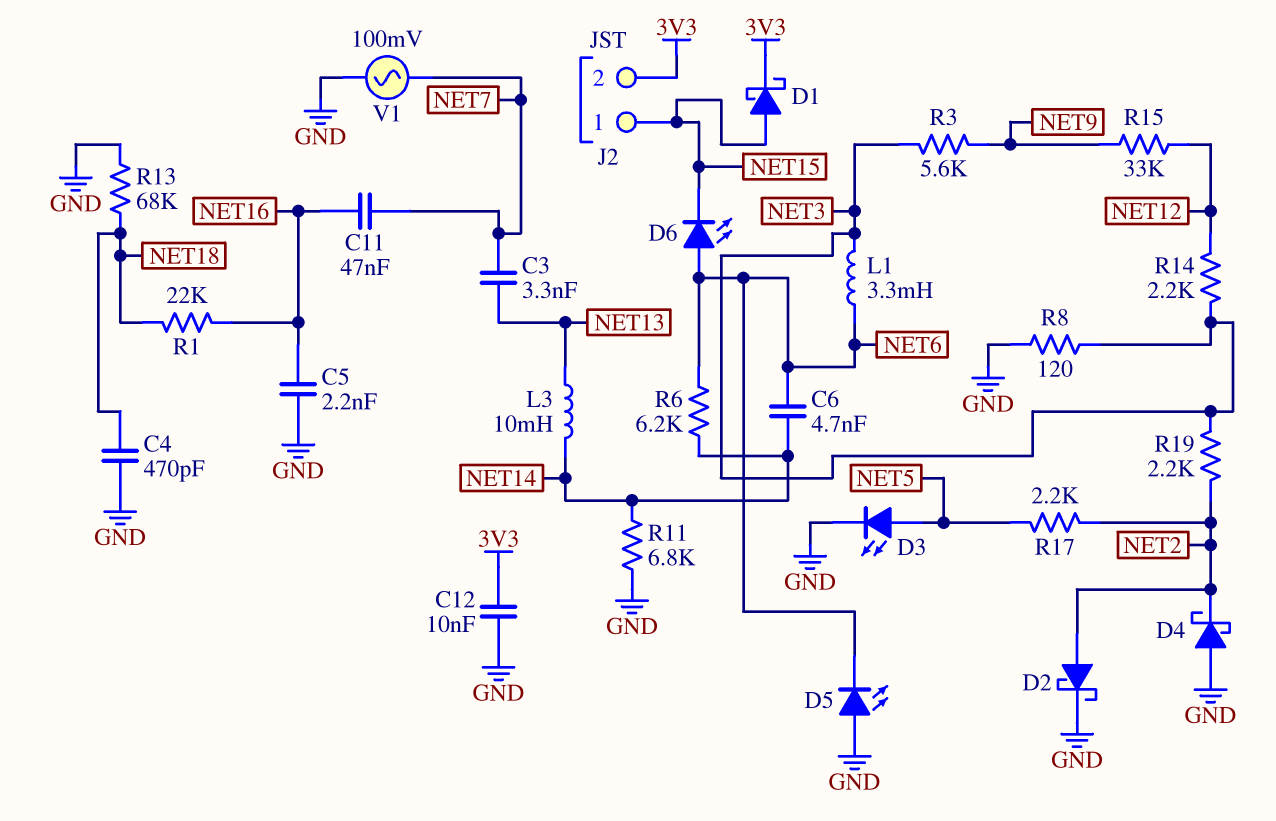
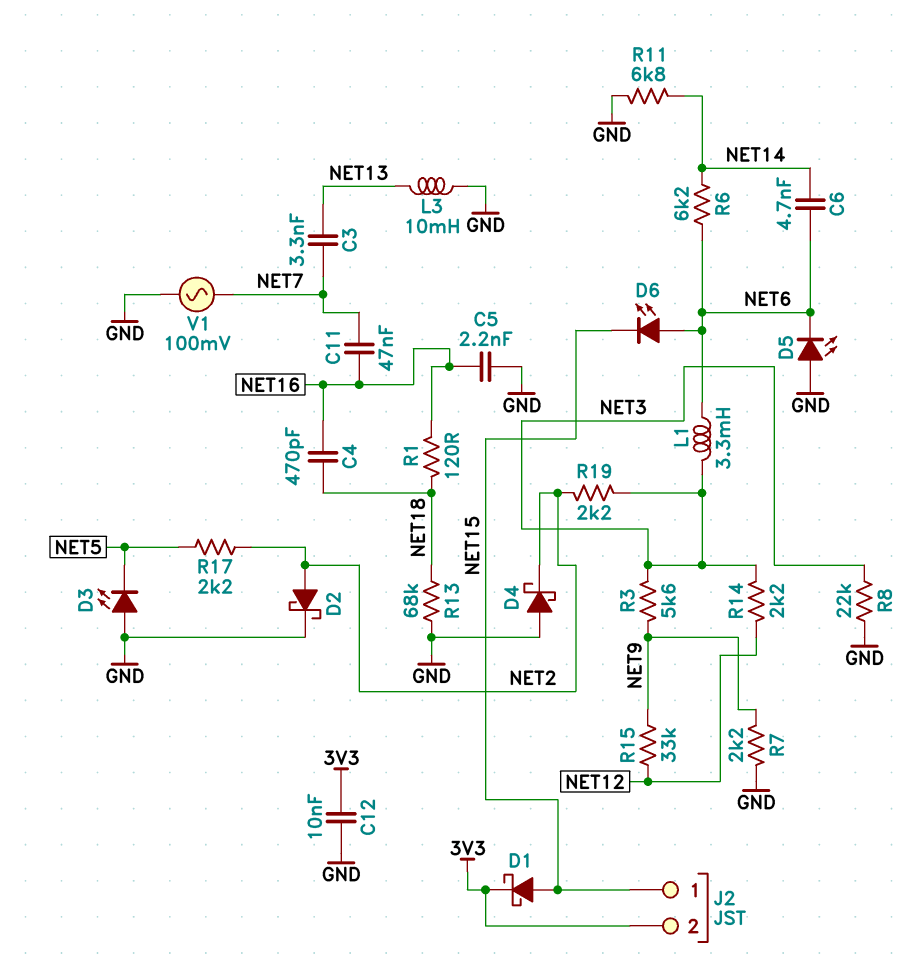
C4: 470pF (GND, NET18) -> 470pF (NET16, NET18)
D3: LED (A NET5, K GND) -> LED (A GND, K NET5)
L3: 10mH (NET13, NET14) -> 10mH (GND, NET13)
R1: 22k (NET16, NET18) -> 120 (NET16, NET18)
R7: none -> 2.2k (GND, NET9)
R8: 120 (GND, NET3) -> 22k (GND, NET3)

